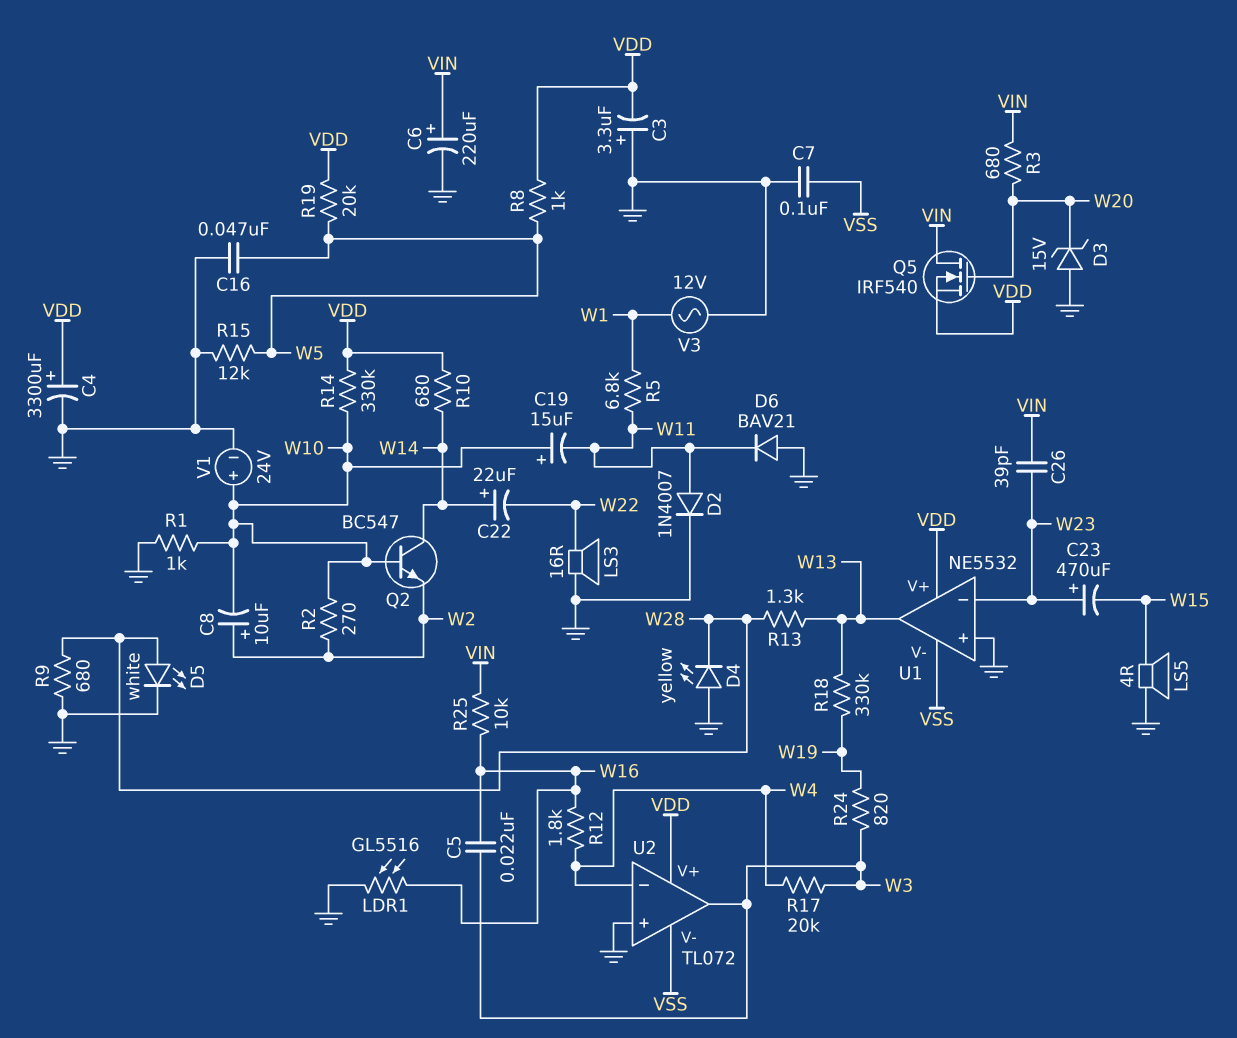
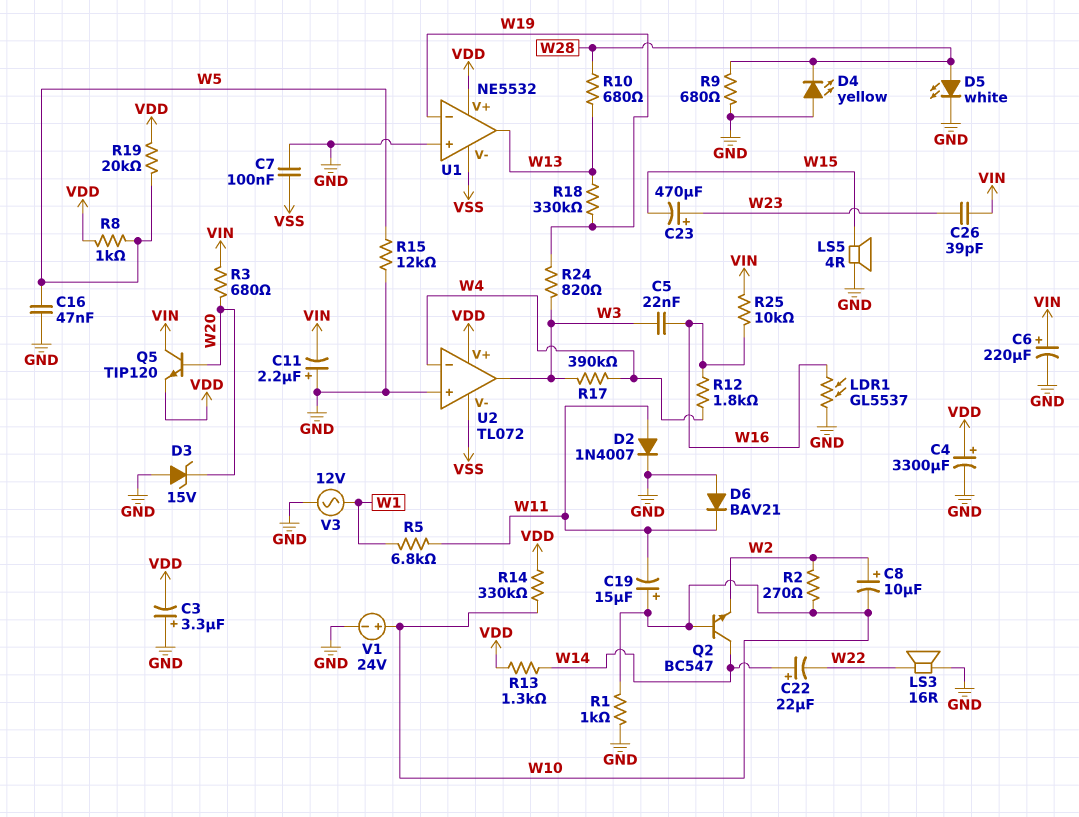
C11: none -> 2.2uF (plus GND, minus VIN)
LDR1: GL5516 (GND, W16) -> GL5537 (GND, W16)
Q5: NMOS IRF540 (G W20, D VIN, S VDD) -> NPN TIP120 (B W20, C VIN, E VDD)
R10: 680 (VDD, W14) -> 680 (W13, W28)
R13: 1.3k (W13, W28) -> 1.3k (VDD, W14)
R17: 20k (W3, W4) -> 390k (W3, W4)
U1 pin in-: W23 -> W19

